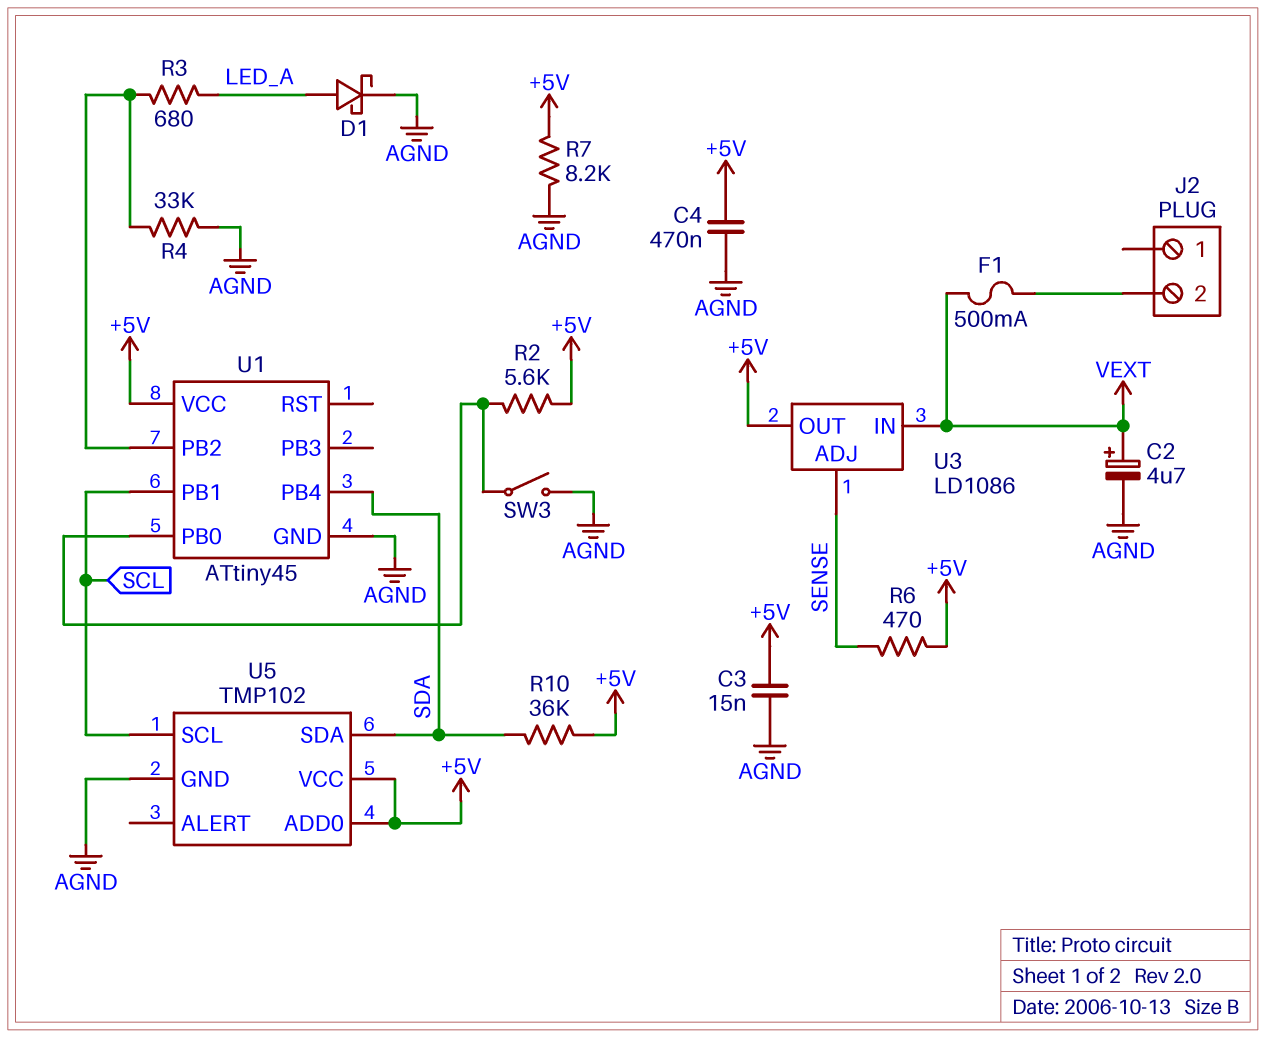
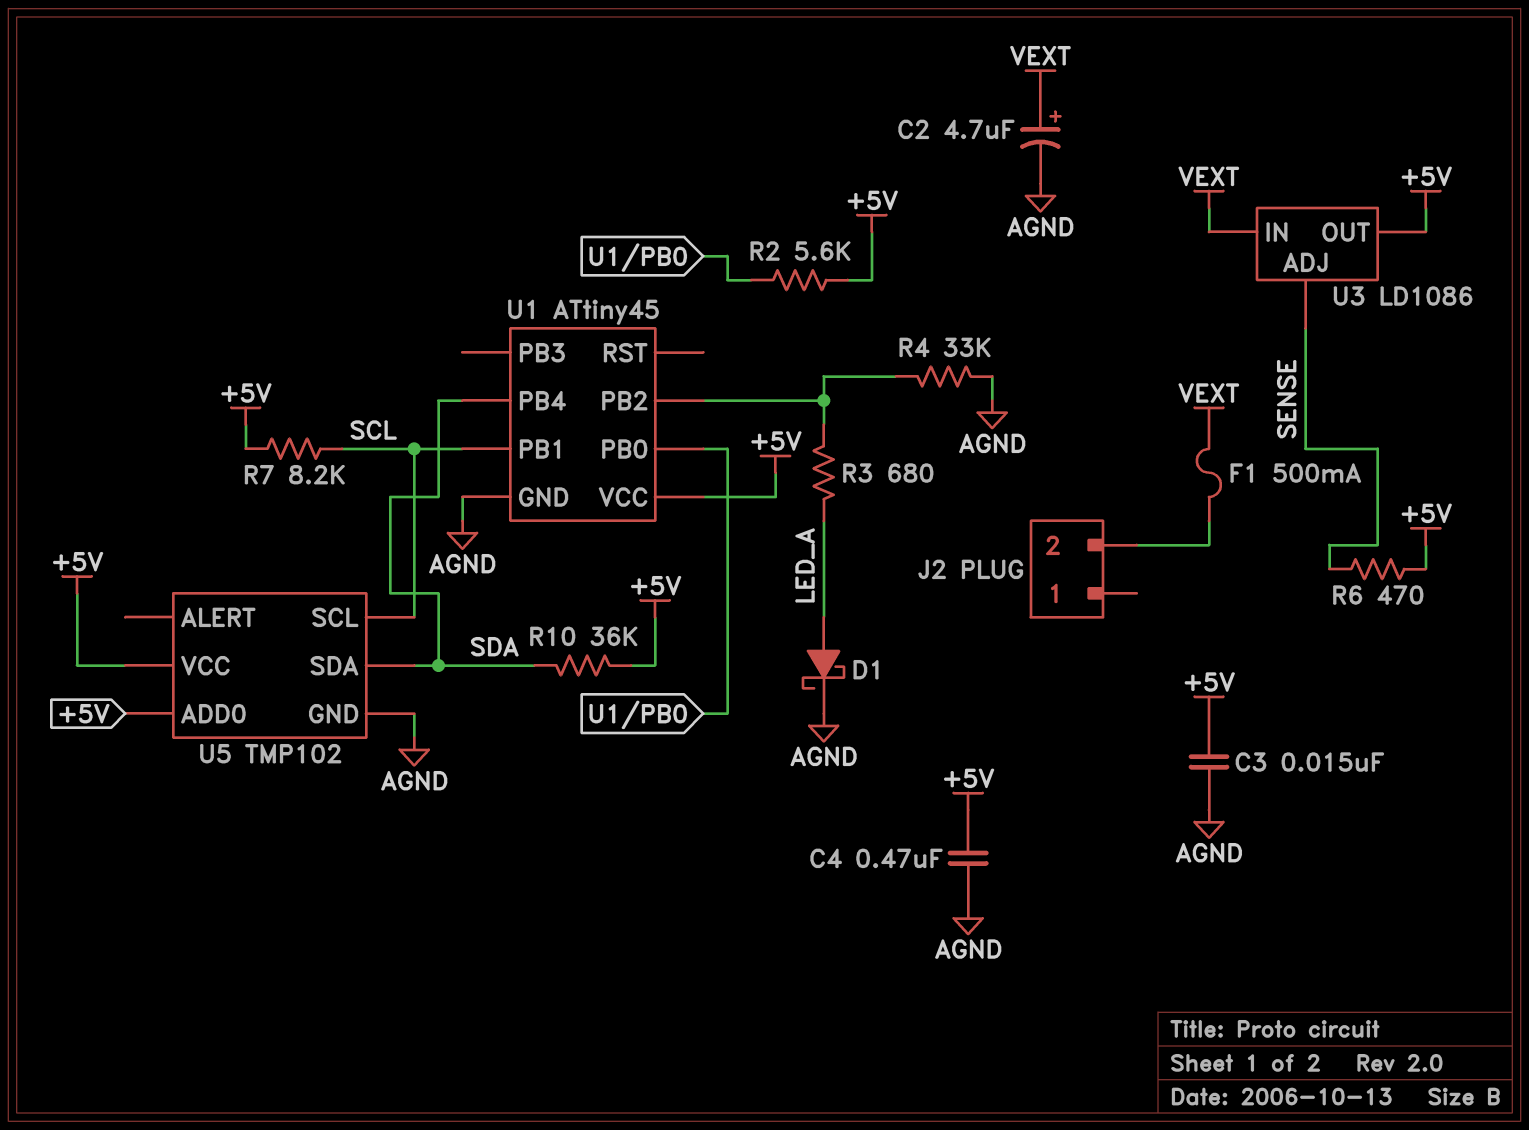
R7: 8.2k (+5V, AGND) -> 8.2k (+5V, SCL)
SW3: switch (AGND, U1/PB0) -> none

